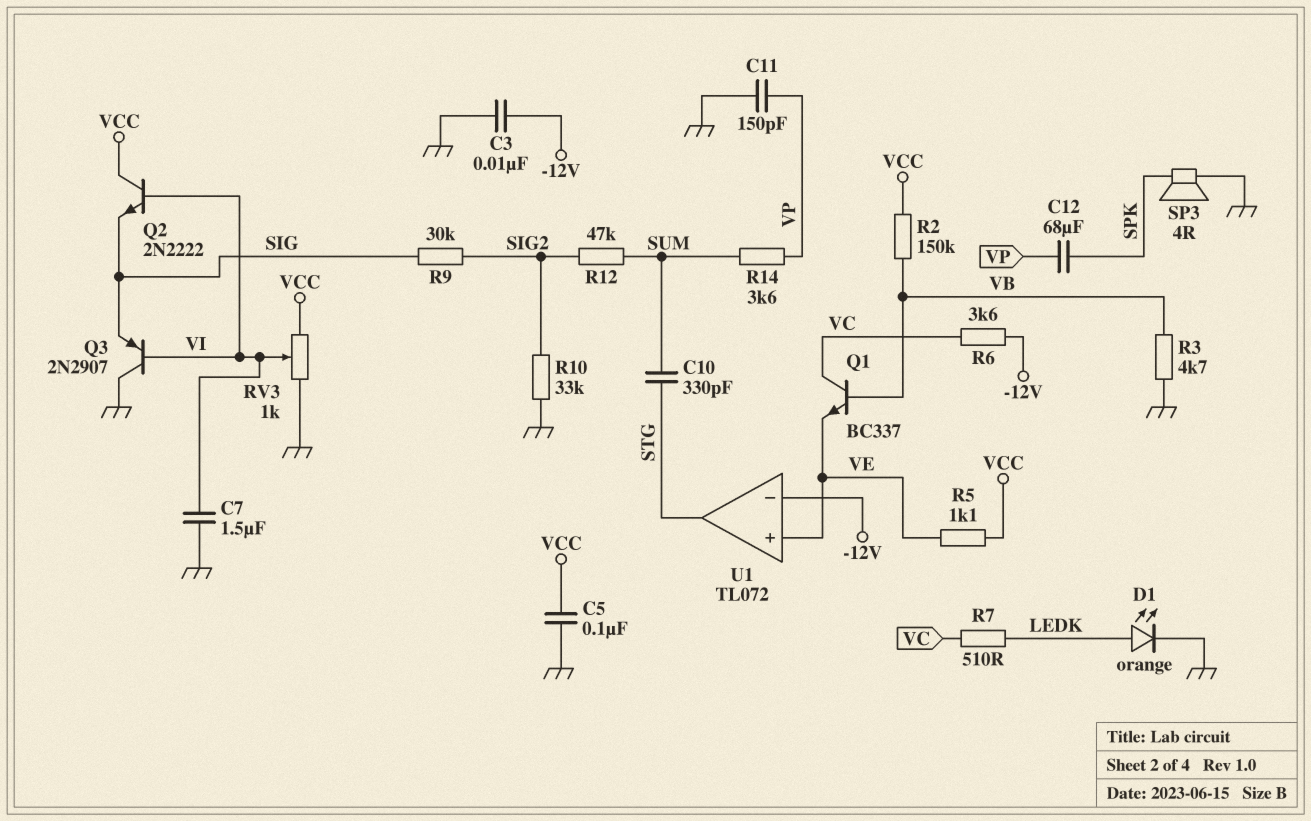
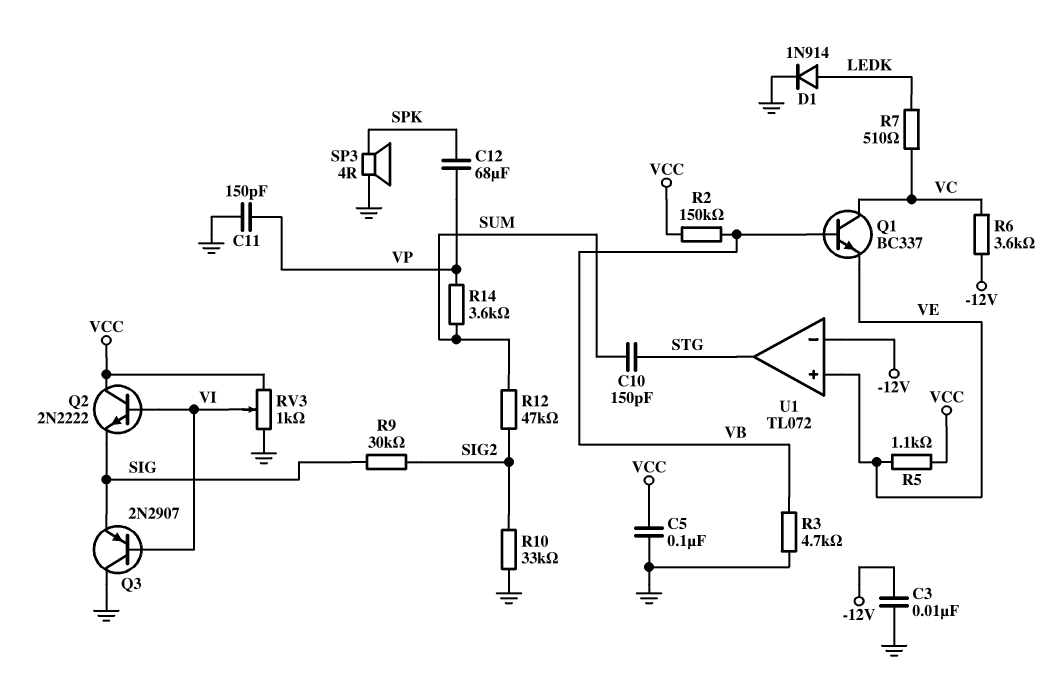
C7: 1.5uF (GND, VI) -> none
C10: 330pF (STG, SUM) -> 150pF (STG, SUM)
D1: LED orange (A LEDK, K GND) -> diode 1N914 (A LEDK, K GND)

